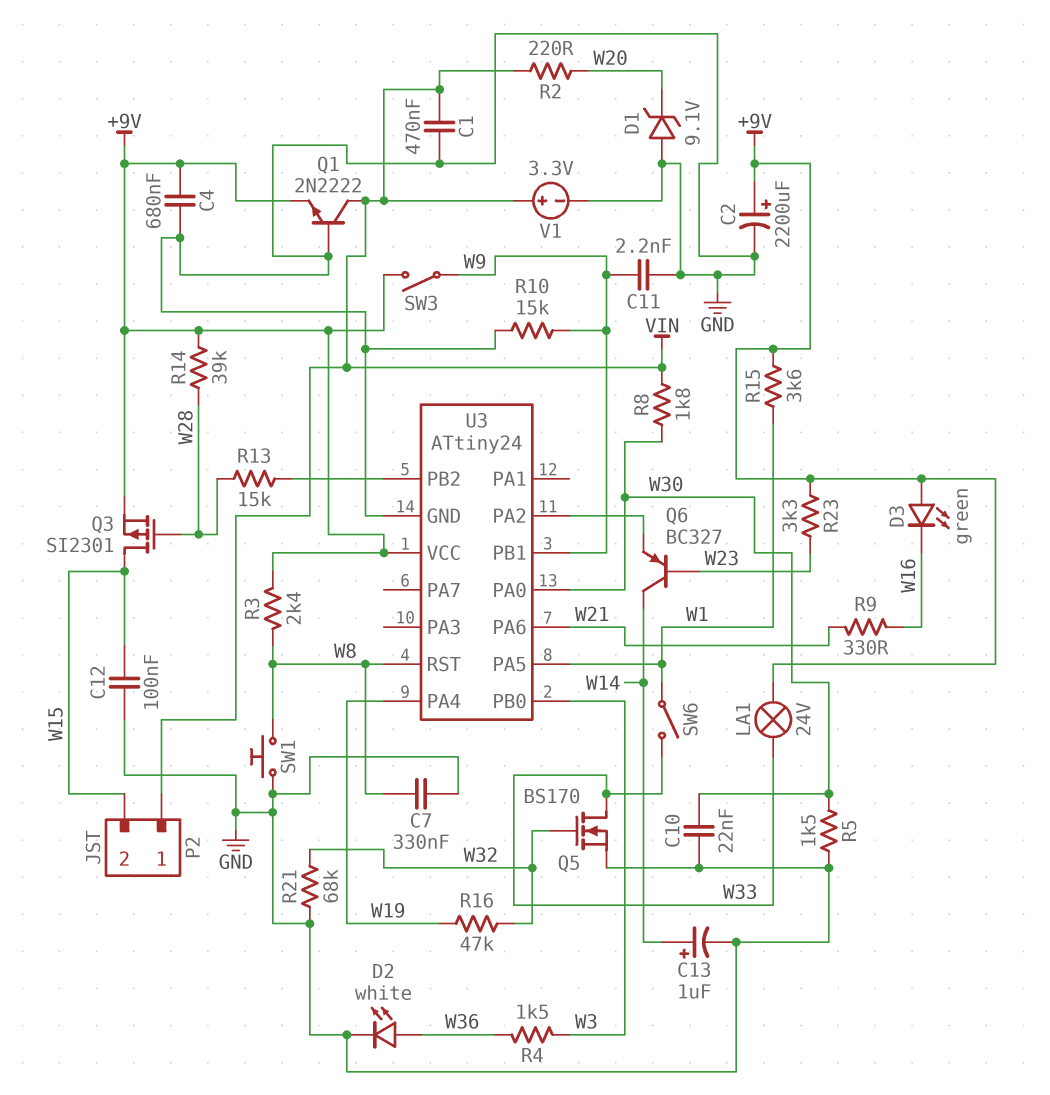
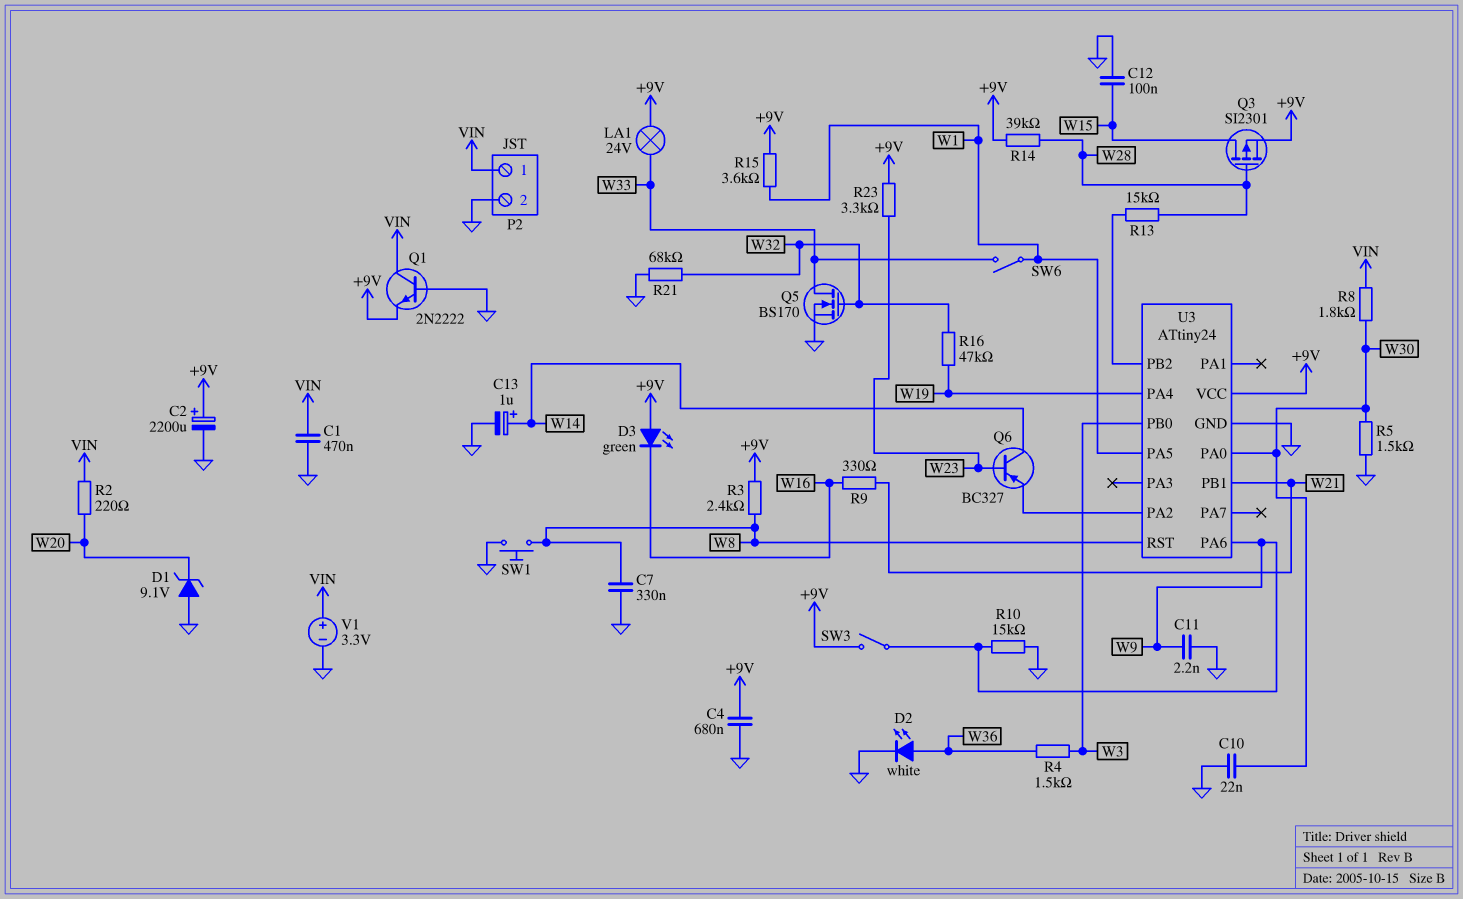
P2 pin 2: W15 -> GND
U3 pin PA6: W21 -> W9
U3 pin PB1: W9 -> W21

